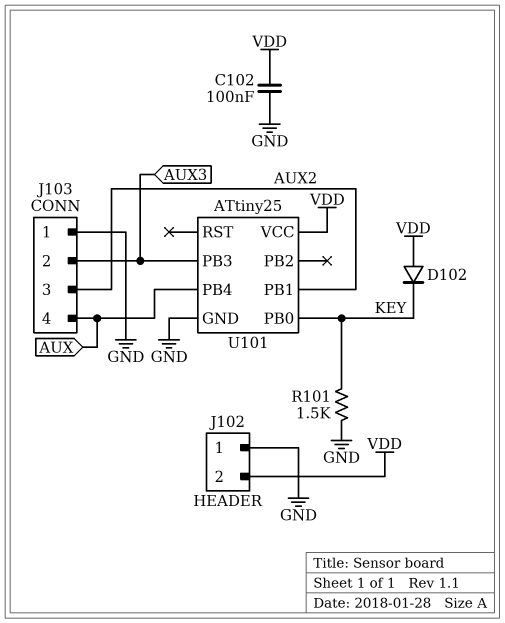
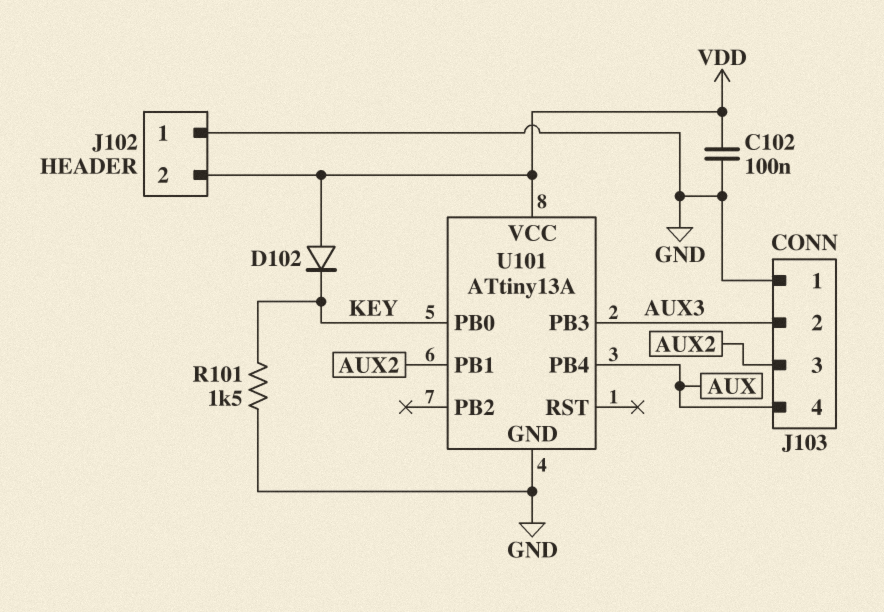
U101: ATtiny25 -> ATtiny13A

